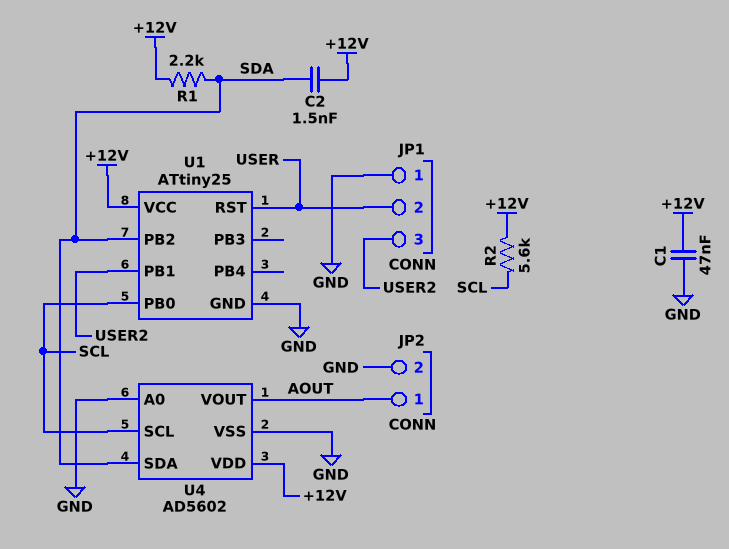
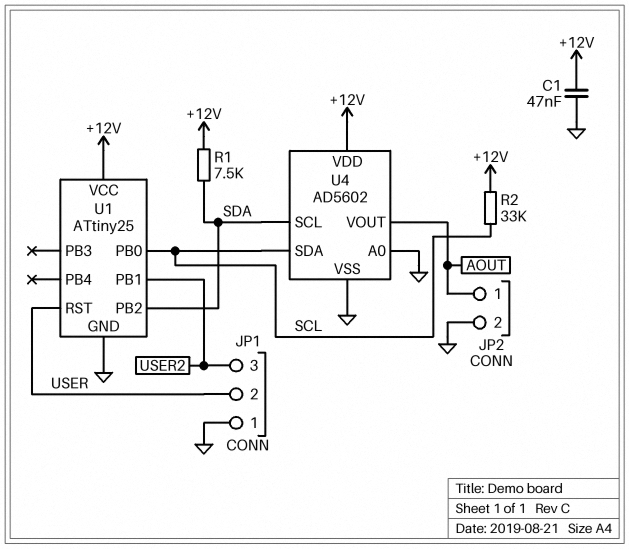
C2: 1.5nF (+12V, SDA) -> none
R1: 2.2k (+12V, SDA) -> 7.5k (+12V, SDA)
R2: 5.6k (+12V, SCL) -> 33k (+12V, SCL)
U4 pin SCL: SCL -> SDA
U4 pin SDA: SDA -> SCL

